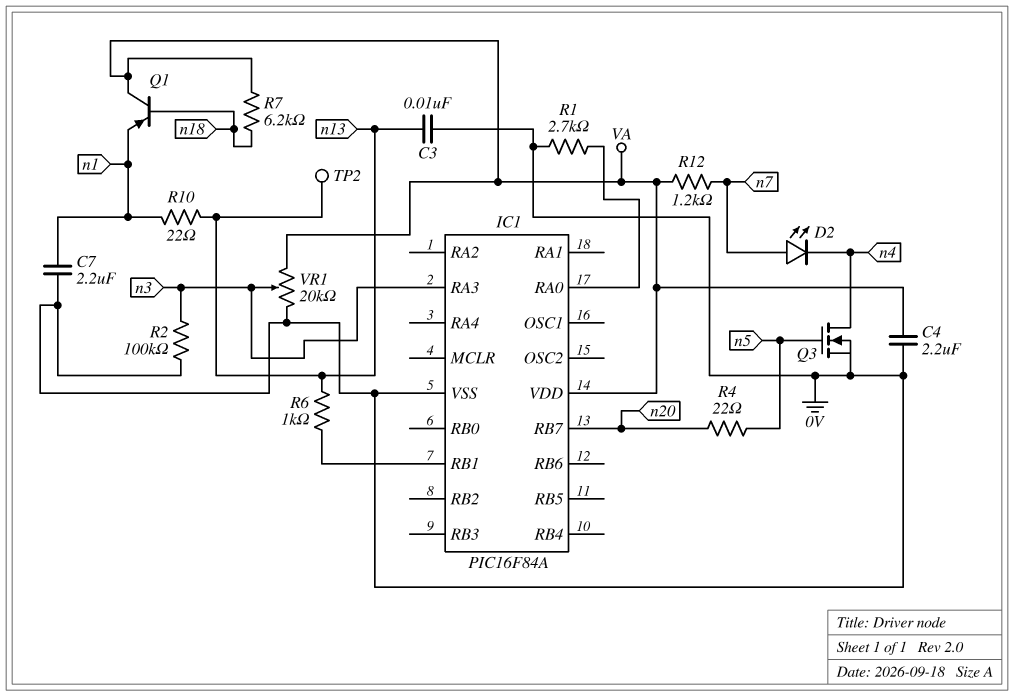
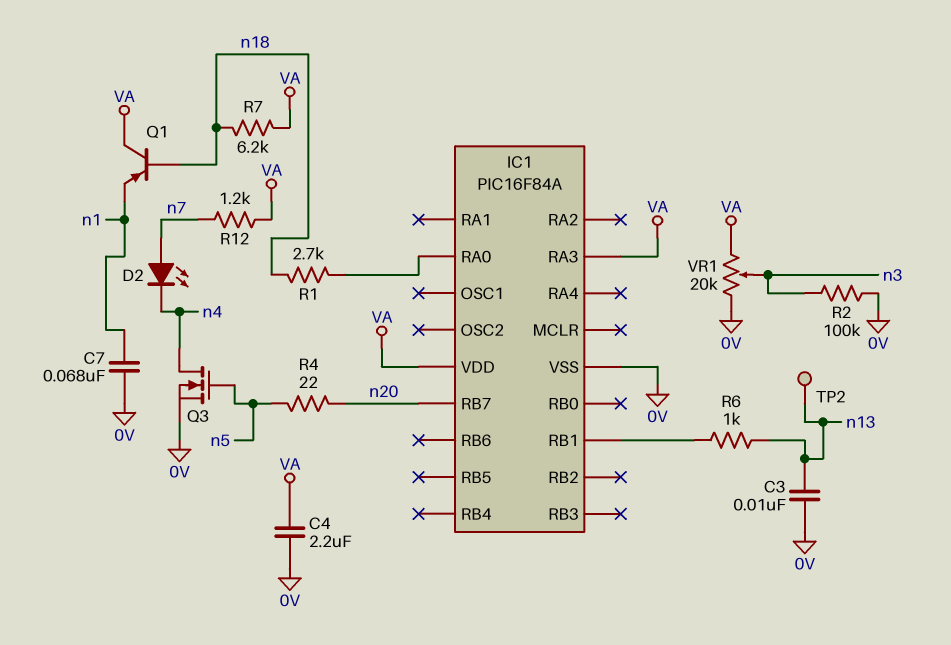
C7: 2.2uF (0V, n1) -> 68nF (0V, n1)
IC1 pin RA3: n3 -> VA
R1: 2.7k (0V, IC1/RA0) -> 2.7k (IC1/RA0, n18)
R10: 22 (n1, n13) -> none

